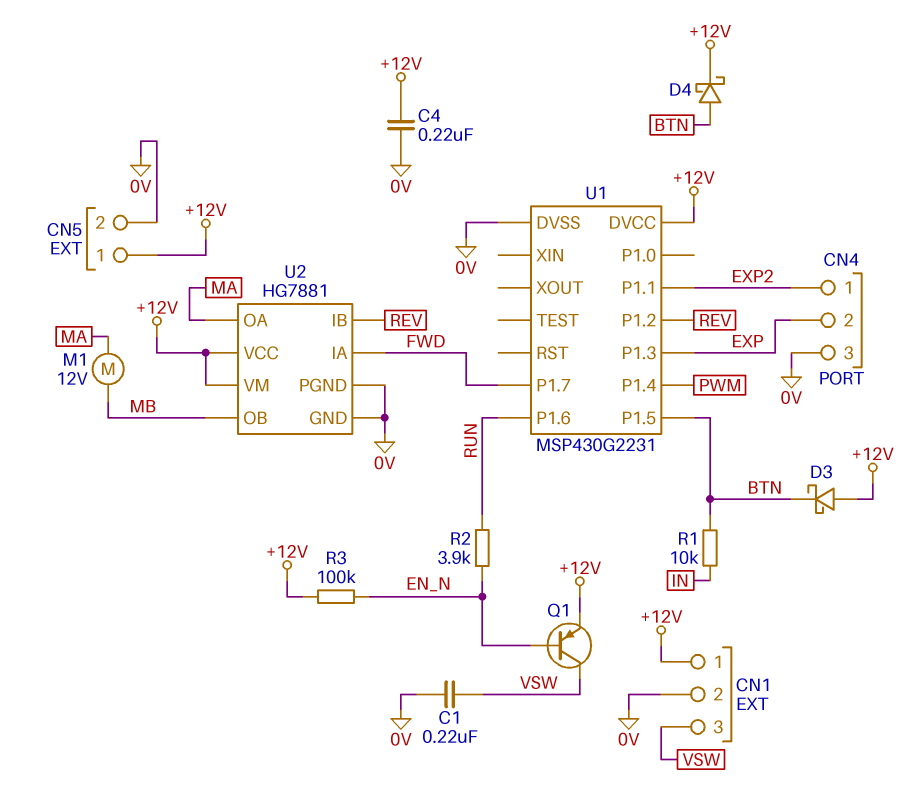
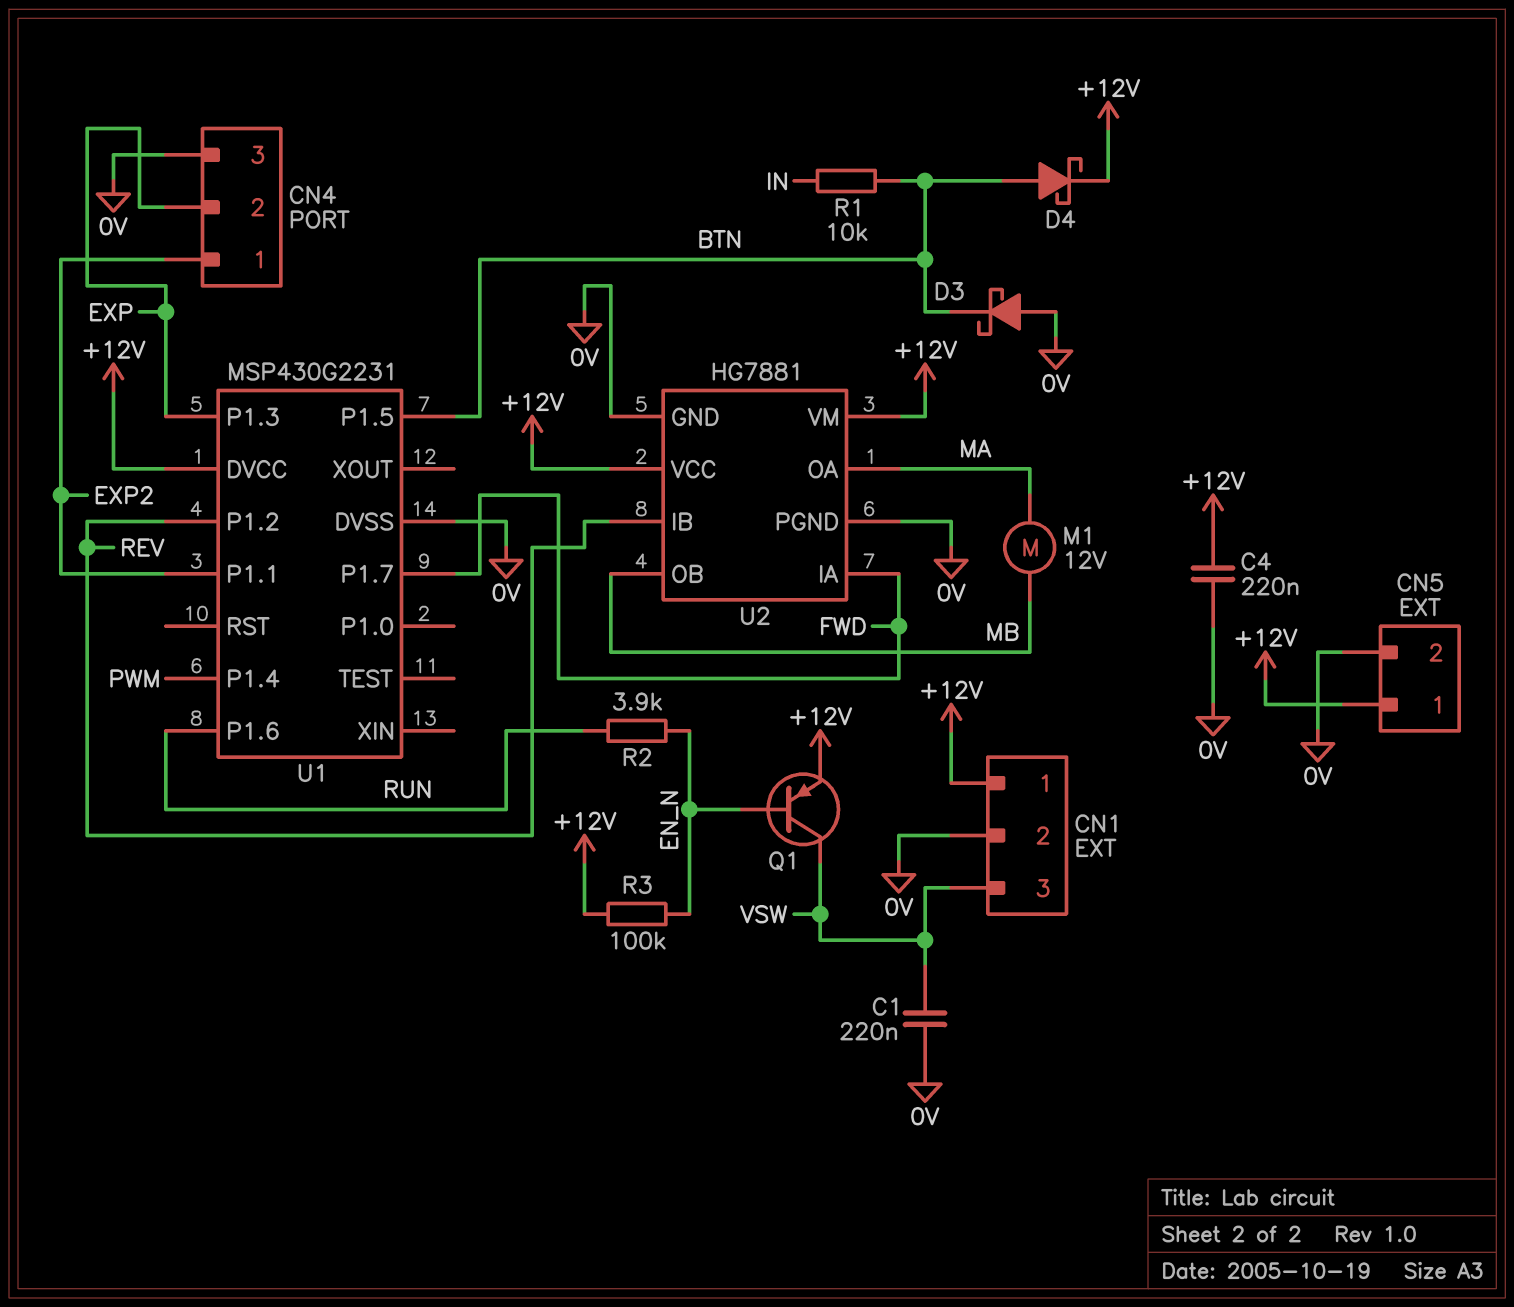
D3: schottky (A +12V, K BTN) -> schottky (A 0V, K BTN)

